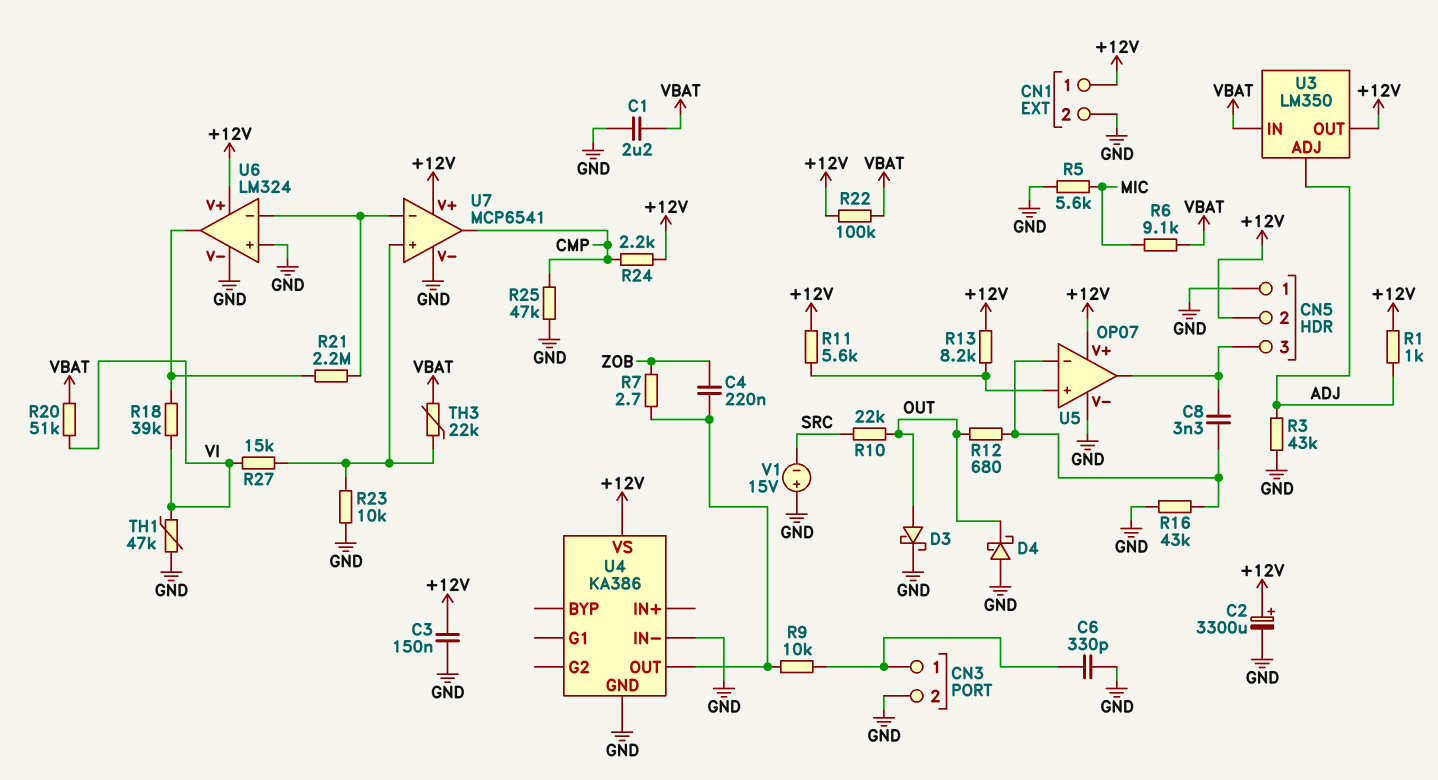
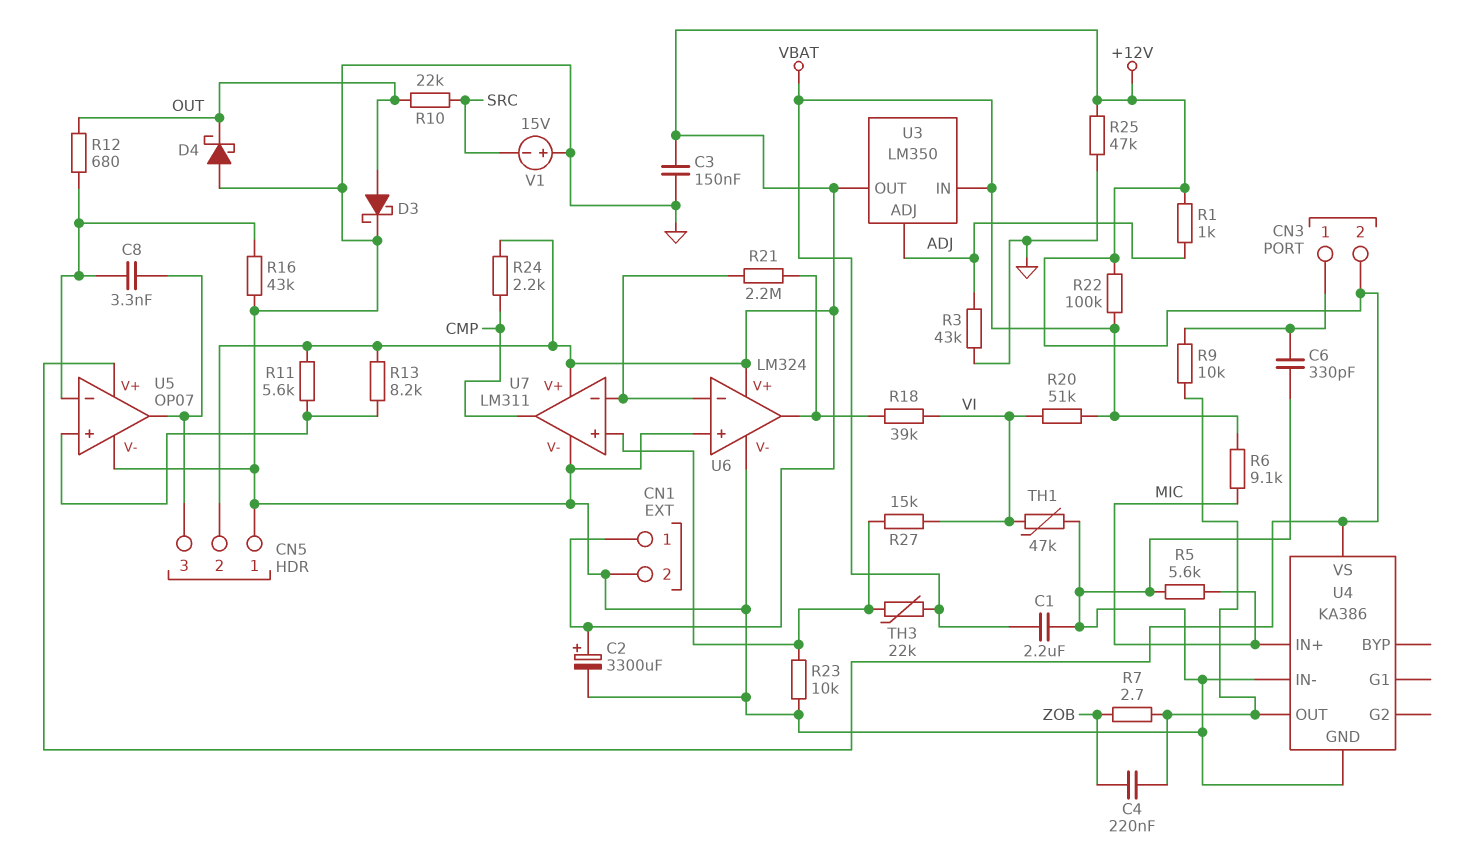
CN3 pin 2: GND -> +12V
R25: 47k (CMP, GND) -> 47k (+12V, GND)
U4 pin IN+: none -> MIC
U7: MCP6541 -> LM311

